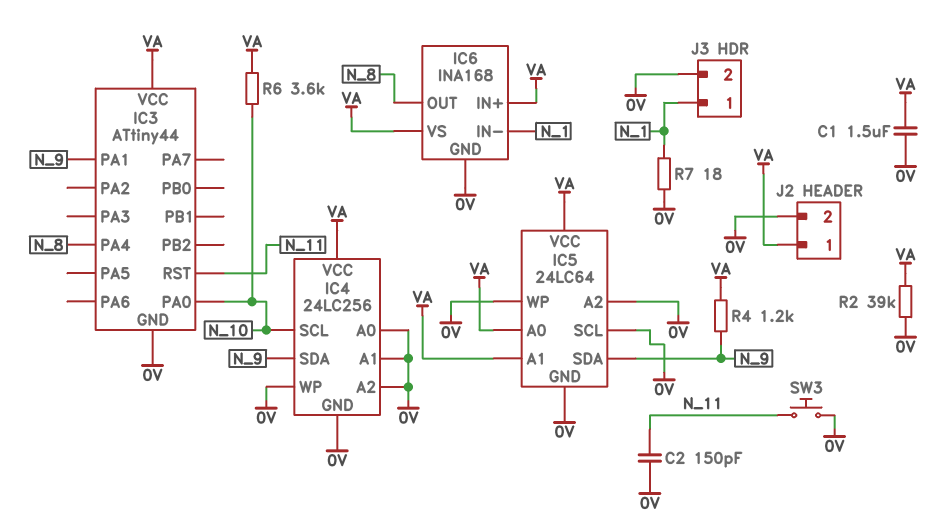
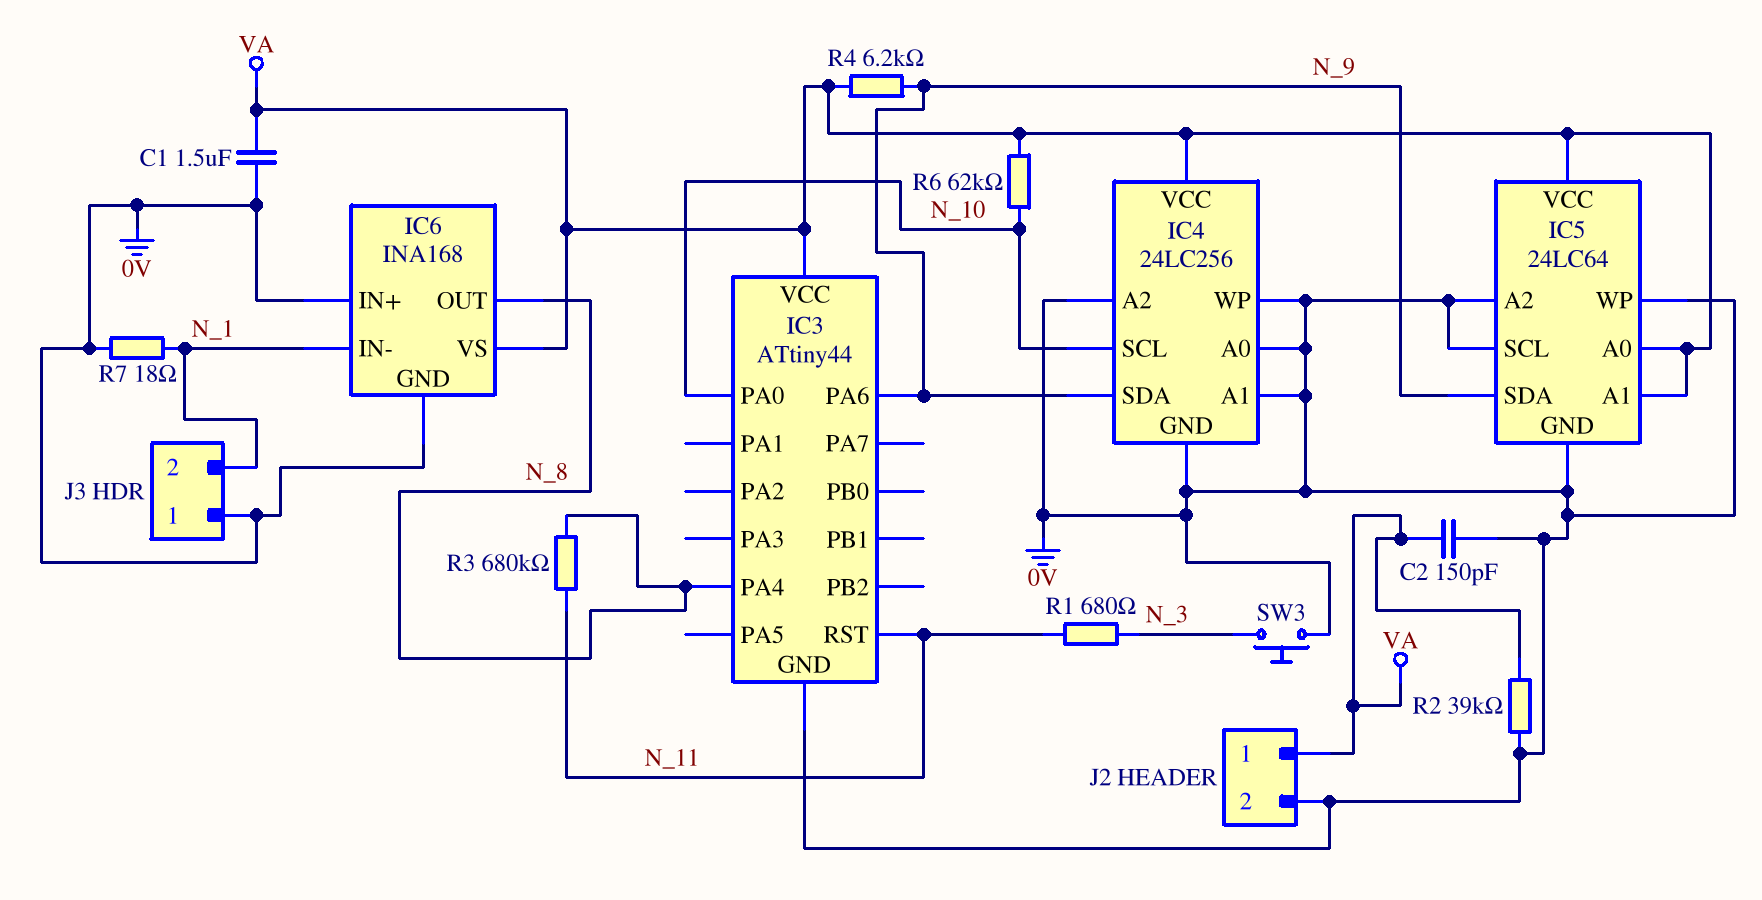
C2: 150pF (0V, N_11) -> 150pF (0V, VA)
IC3 pin PA1: N_9 -> none
IC3 pin PA6: none -> N_9
IC6 pin IN+: VA -> 0V
J3 pin 1: N_1 -> 0V
J3 pin 2: 0V -> N_1
R1: none -> 680 (N_3, N_11)
R3: none -> 680k (N_8, N_11)
R4: 1.2k (N_9, VA) -> 6.2k (N_9, VA)
R6: 3.6k (N_10, VA) -> 62k (N_10, VA)
SW3: button (0V, N_11) -> button (0V, N_3)

